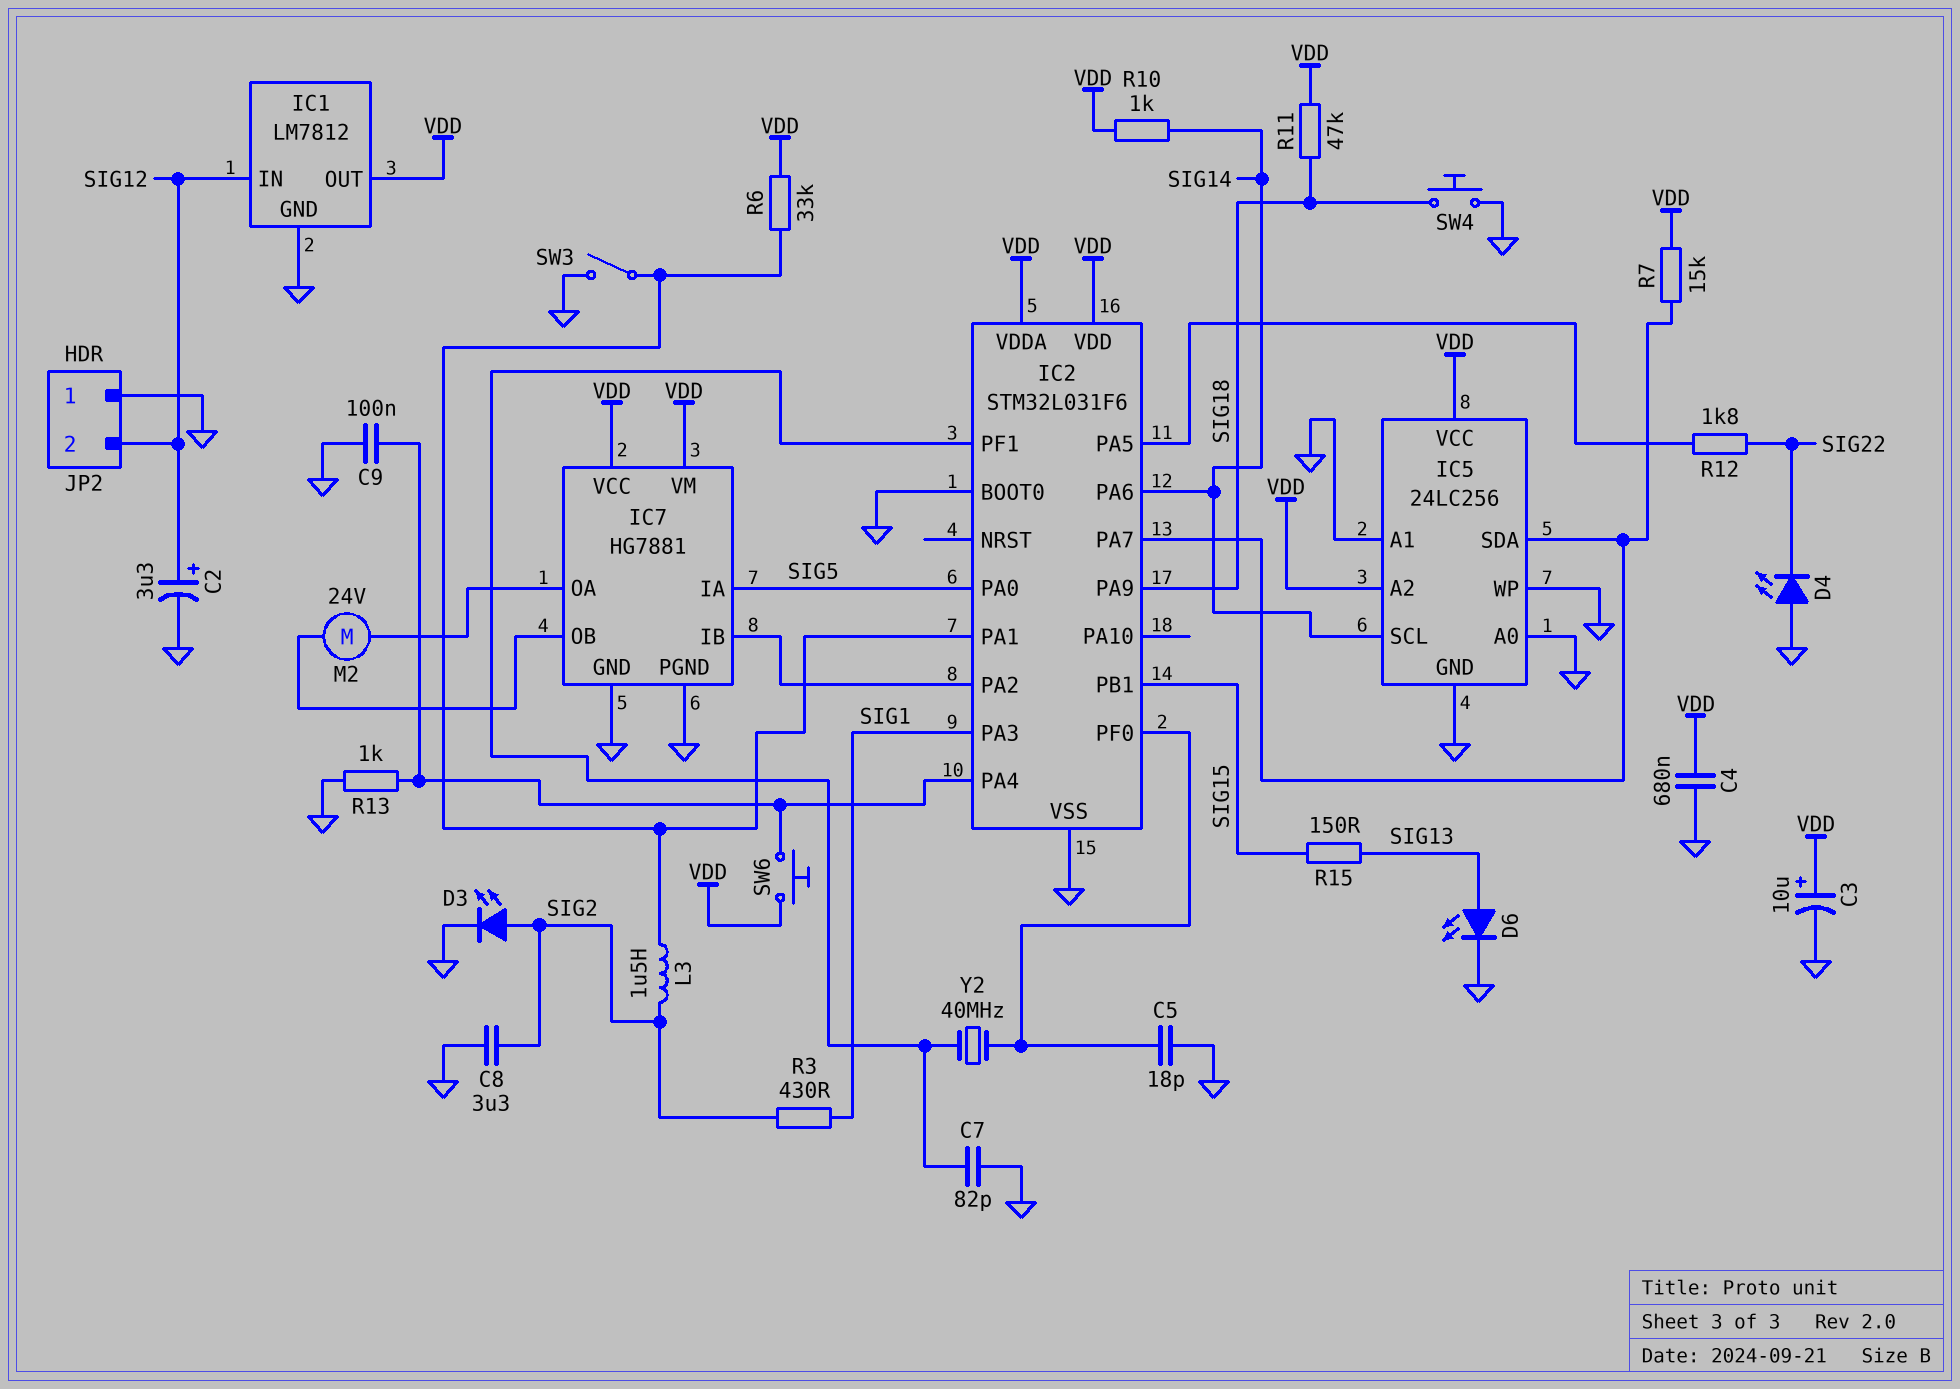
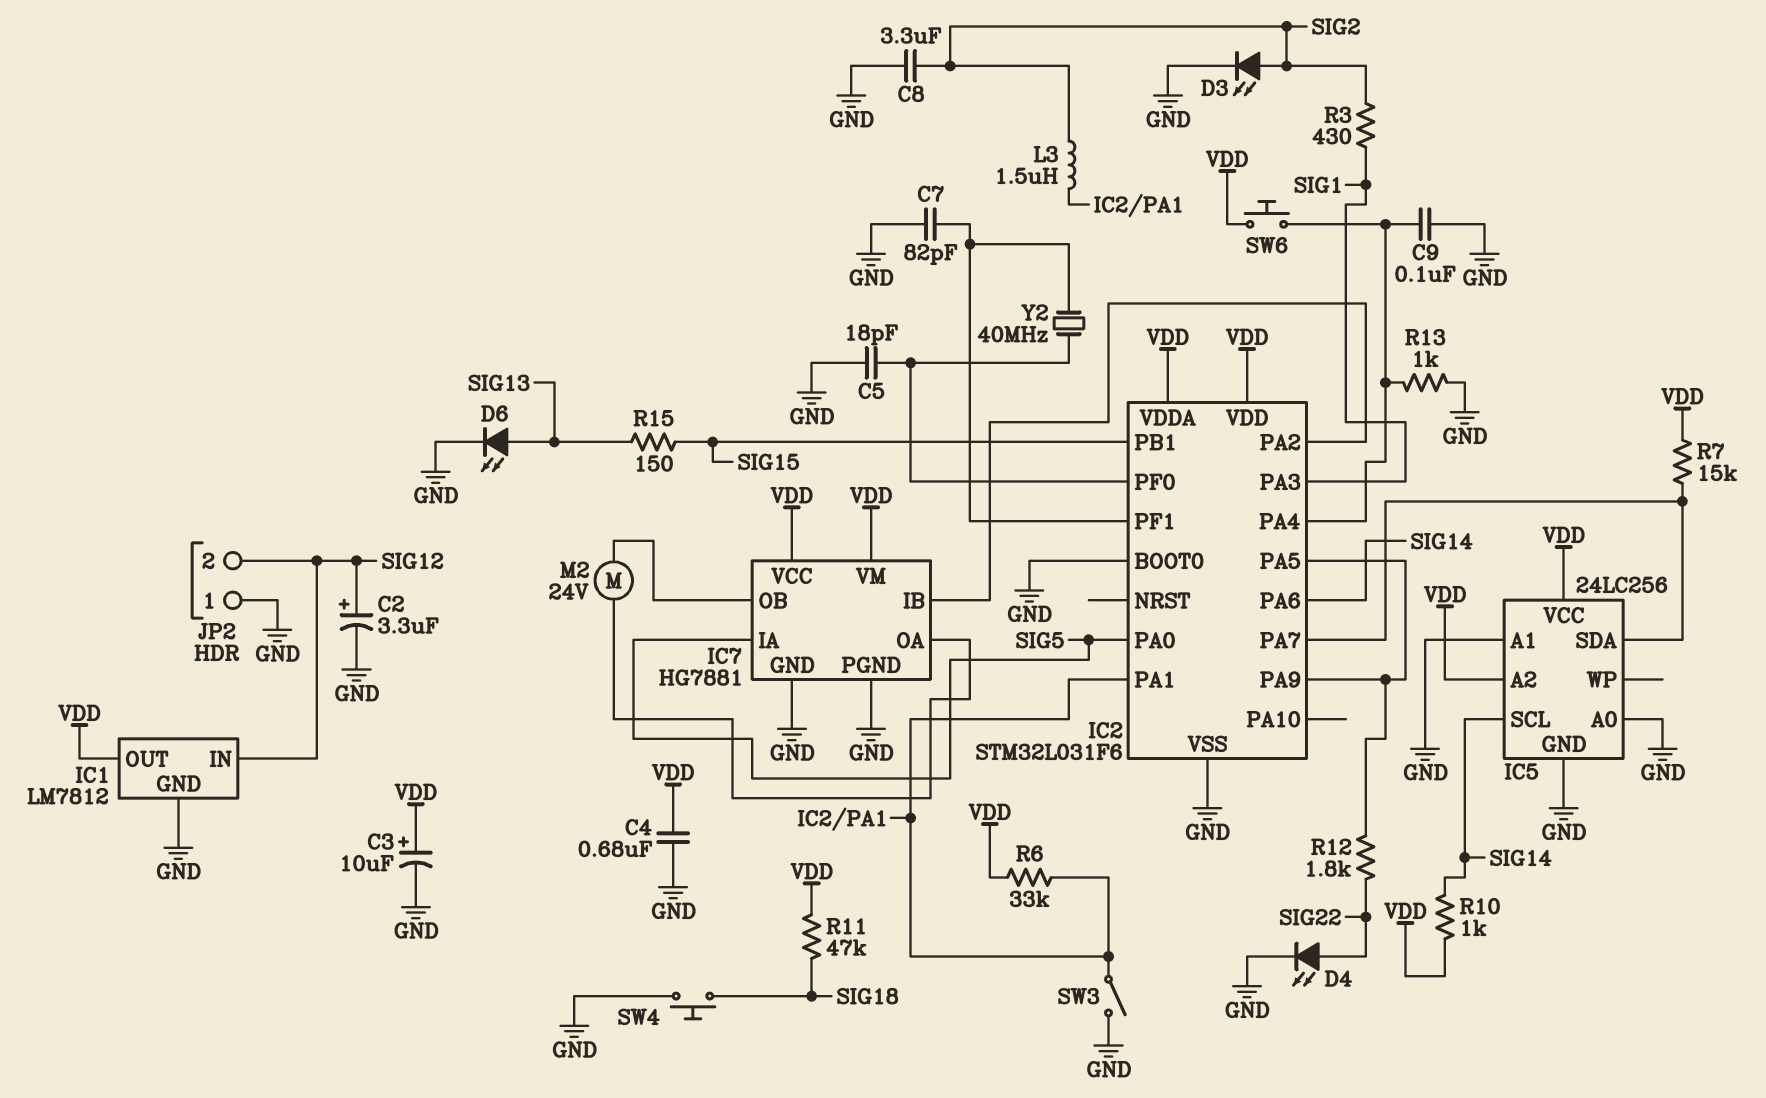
D4: LED (A GND, K SIG22) -> LED (A SIG22, K GND)
IC2 pin PA9: SIG18 -> IC2/PA5
IC5 pin WP: GND -> none

